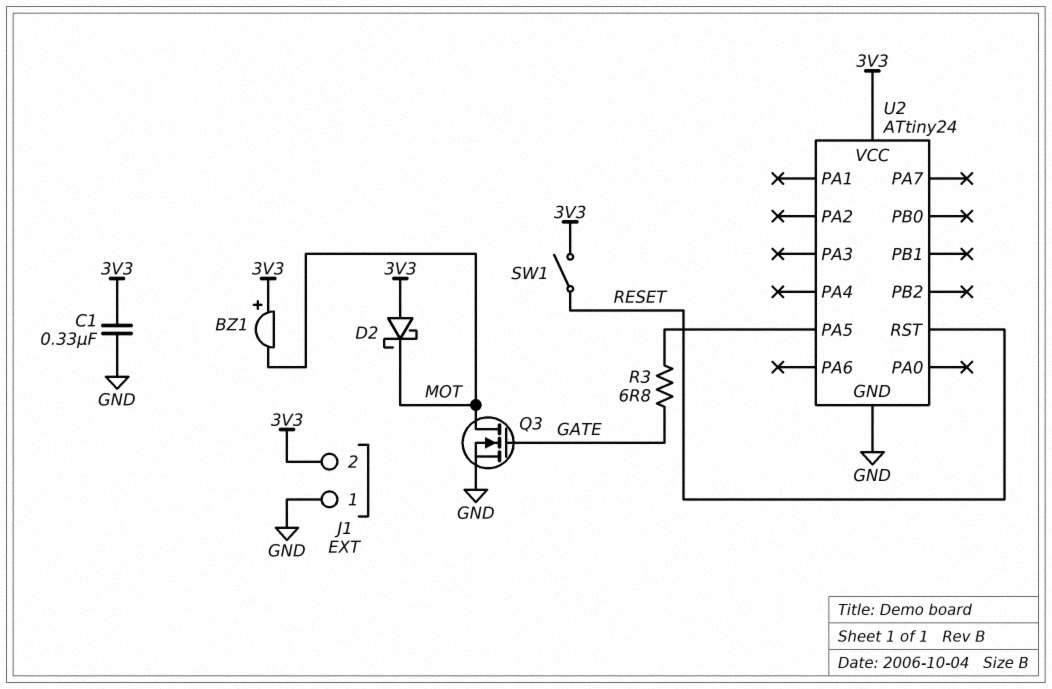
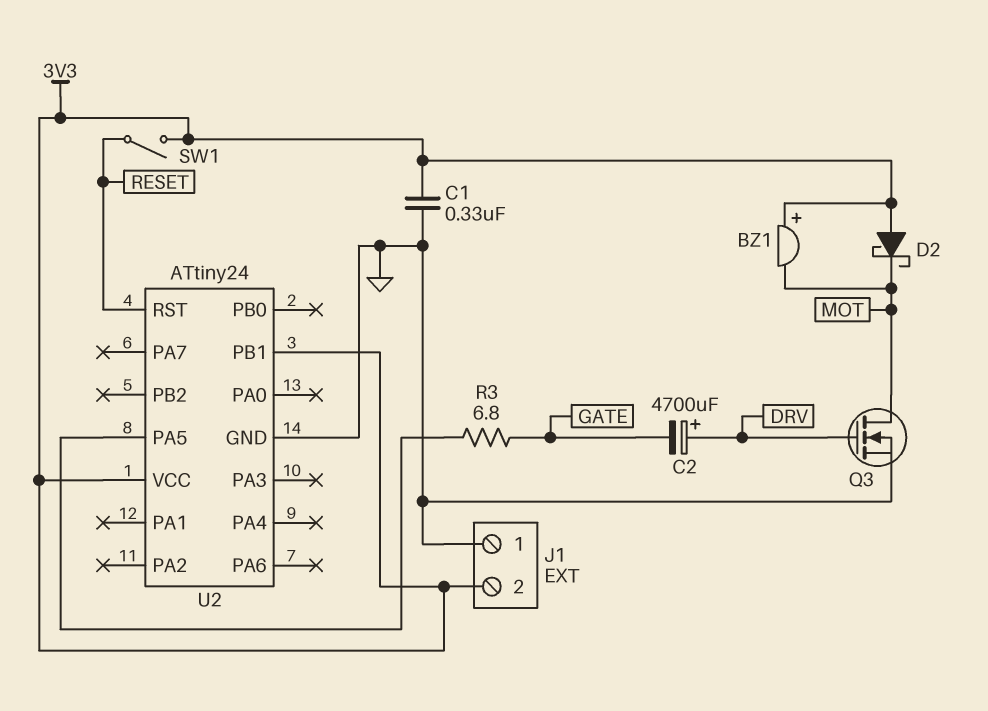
C2: none -> 4700uF (plus DRV, minus GATE)
Q3: NMOS (G GATE, D MOT, S GND) -> NMOS (G DRV, D MOT, S GND)
U2 pin PB1: none -> 3V3

